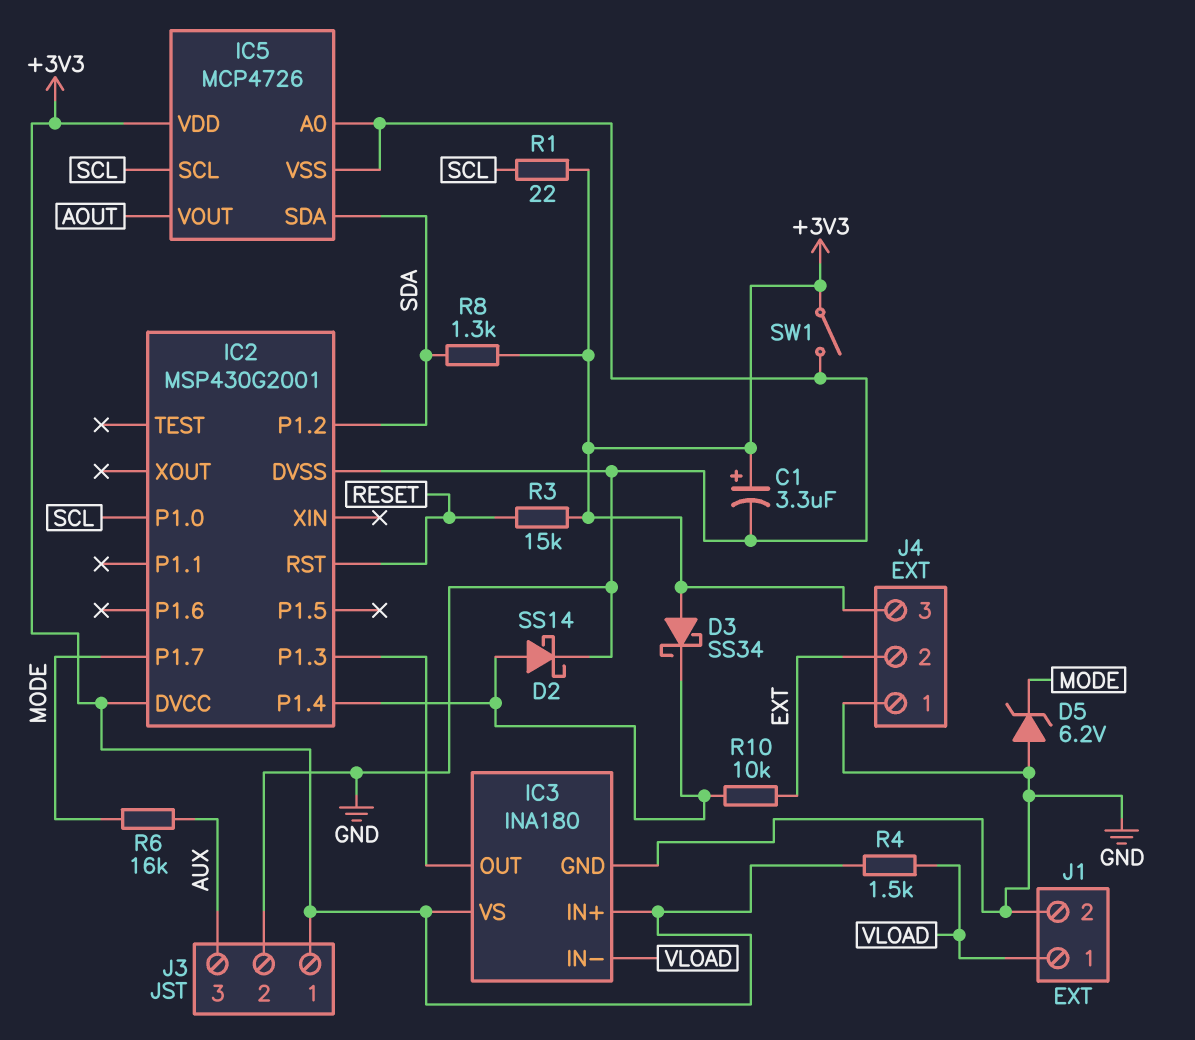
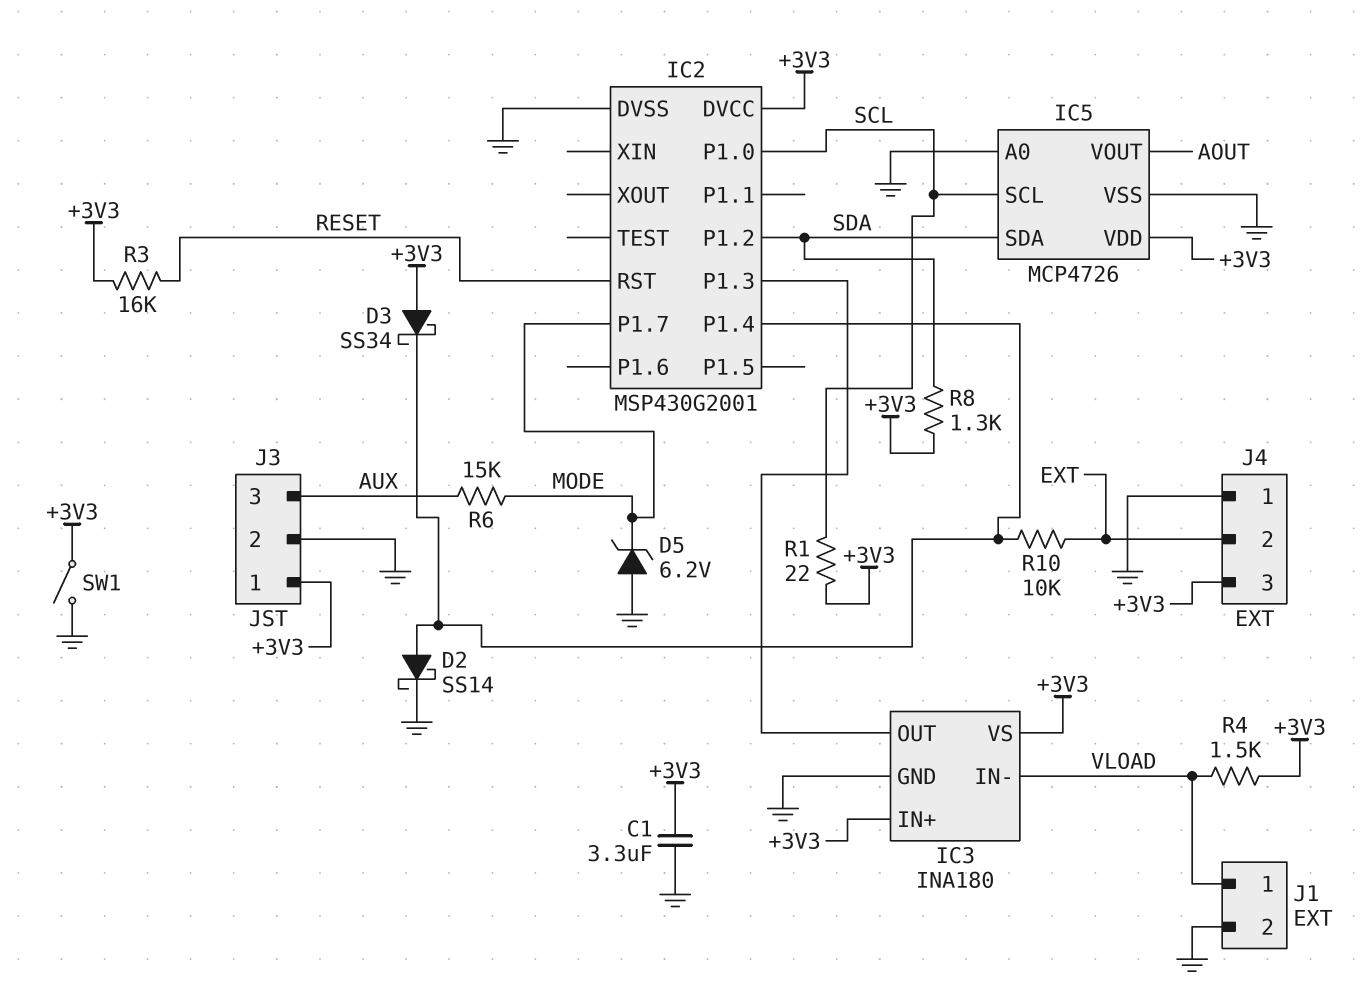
C1: 3.3uF (plus +3V3, minus GND) -> 3.3uF (+3V3, GND)
R3: 15k (+3V3, RESET) -> 16k (+3V3, RESET)
R6: 16k (AUX, MODE) -> 15k (AUX, MODE)

